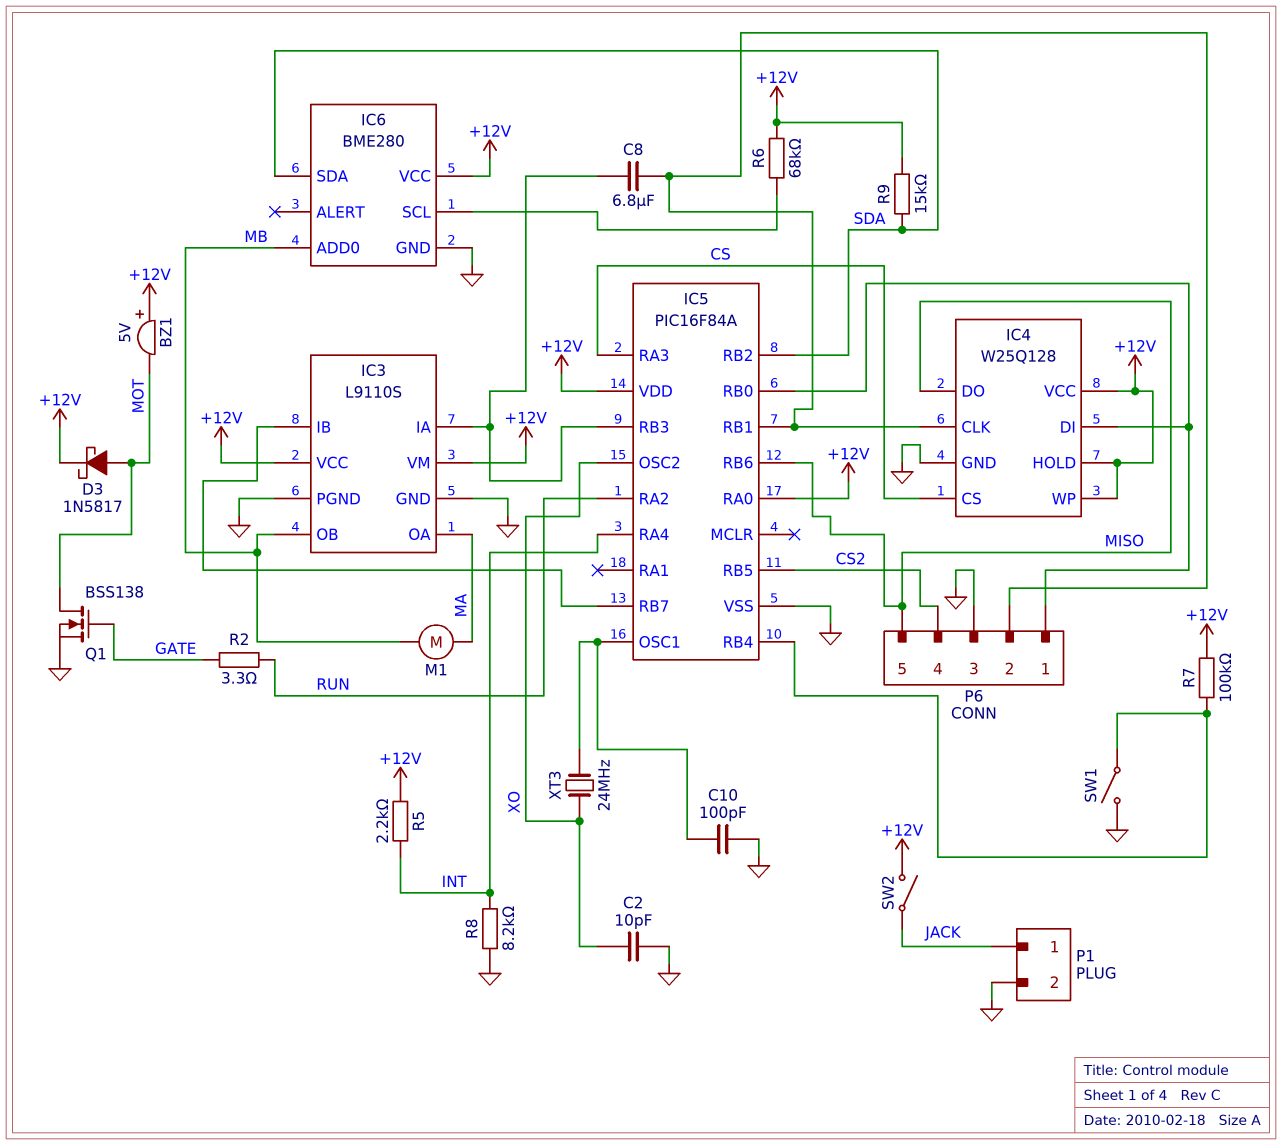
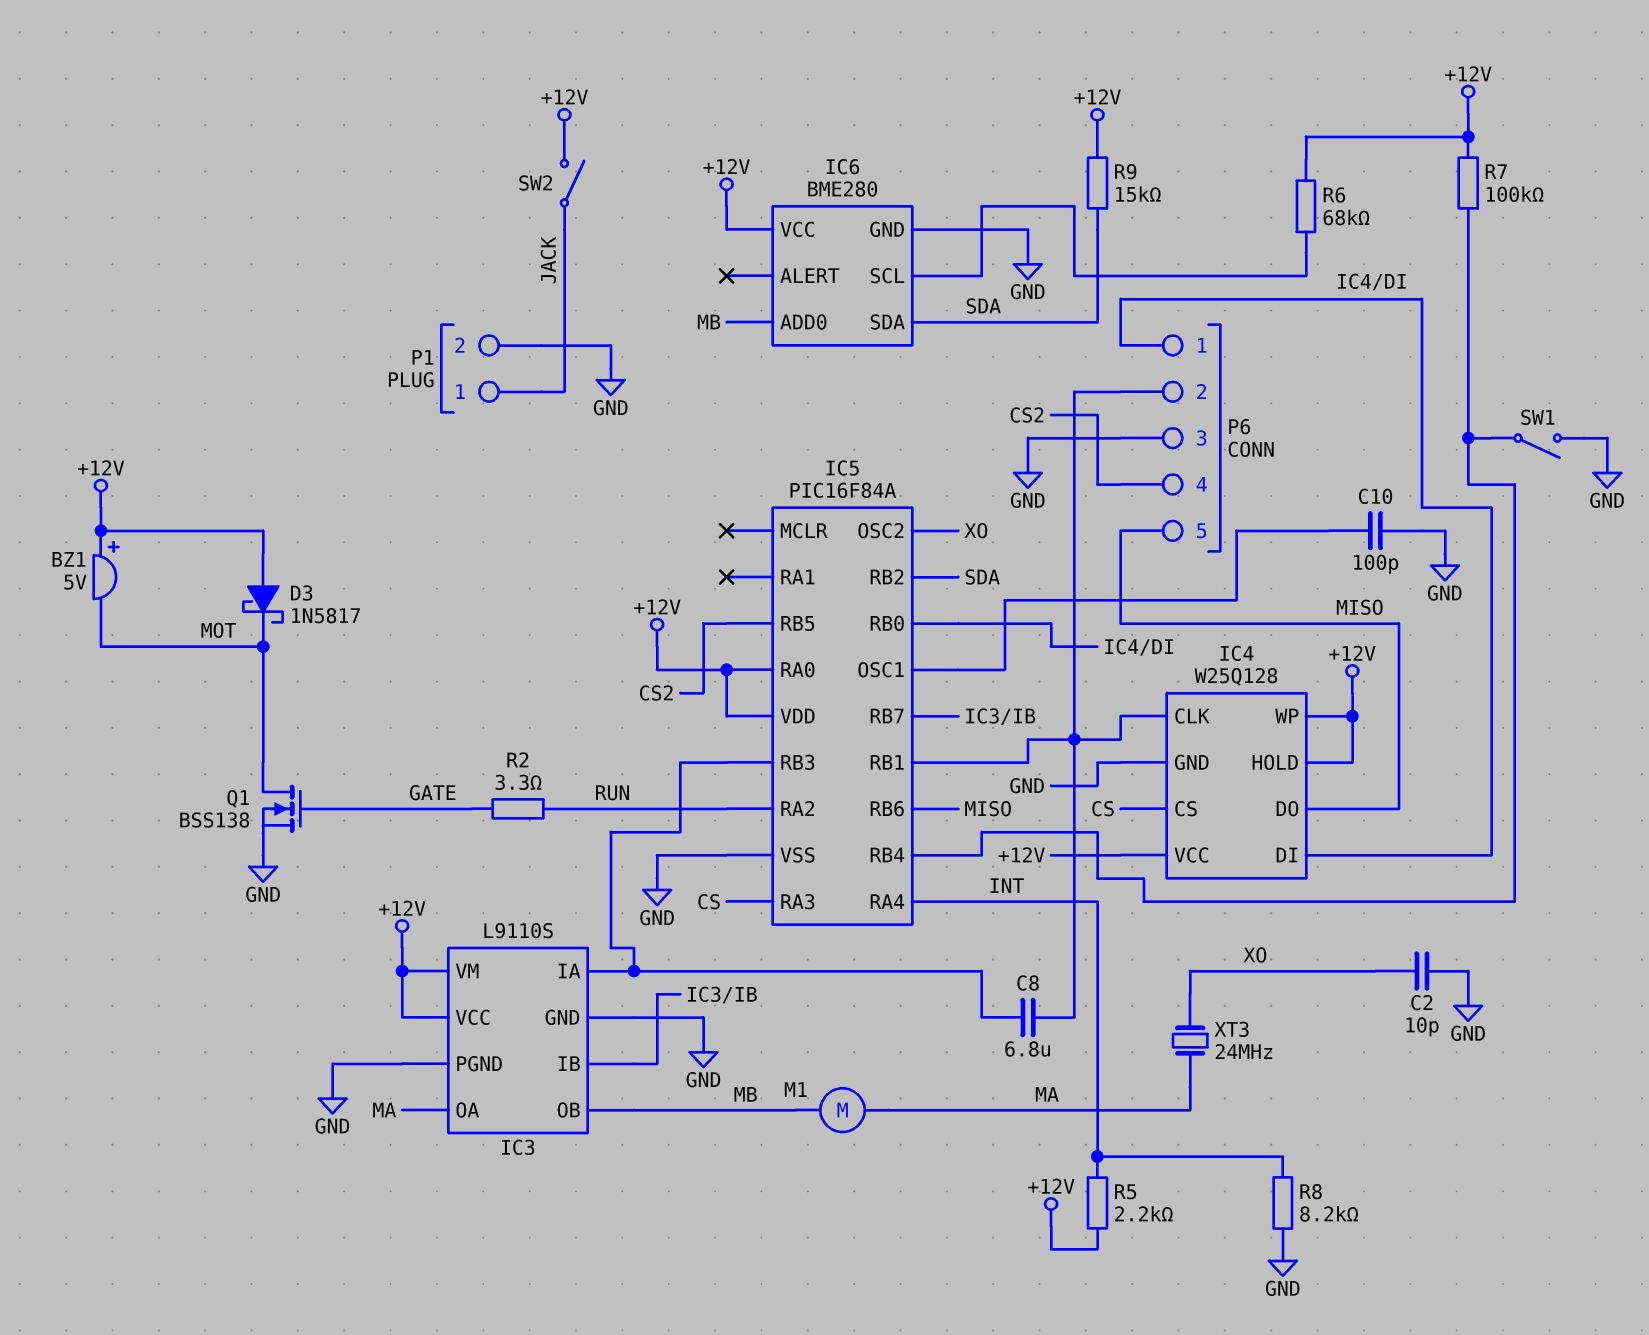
D3: schottky 1N5817 (A MOT, K +12V) -> schottky 1N5817 (A +12V, K MOT)
XT3: 24MHz (IC5/OSC1, XO) -> 24MHz (MA, XO)

